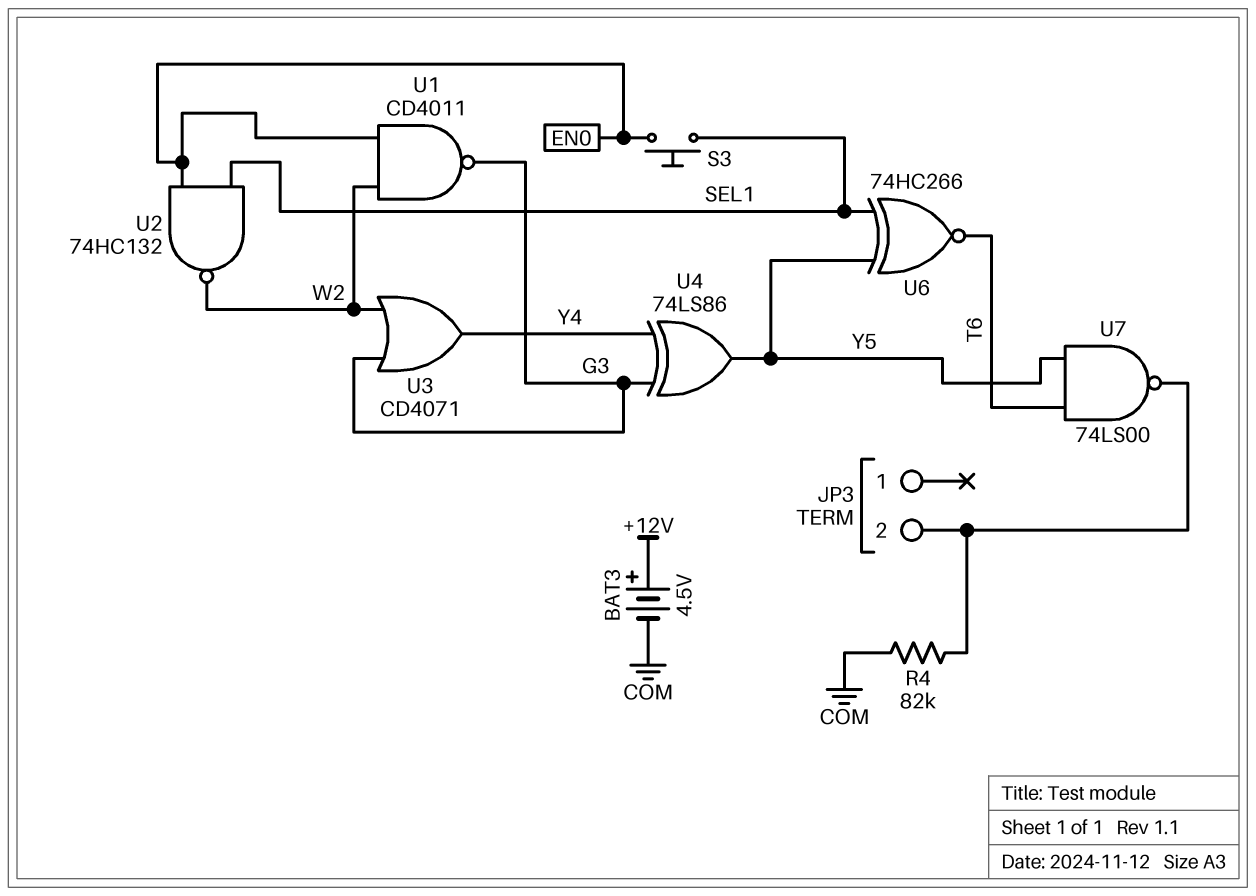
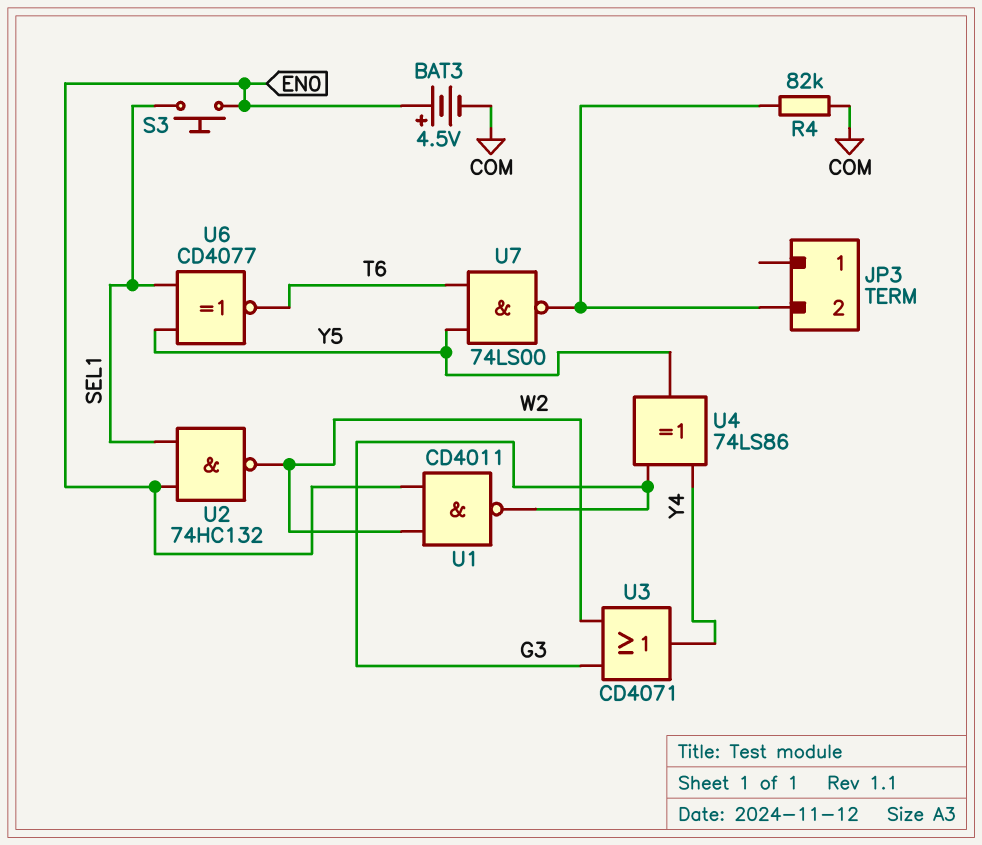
BAT3: 4.5V (plus +12V, minus COM) -> 4.5V (plus EN0, minus COM)
U6: XNOR 74HC266 (in SEL1, in Y5, out T6) -> XNOR CD4077 (in SEL1, in Y5, out T6)

